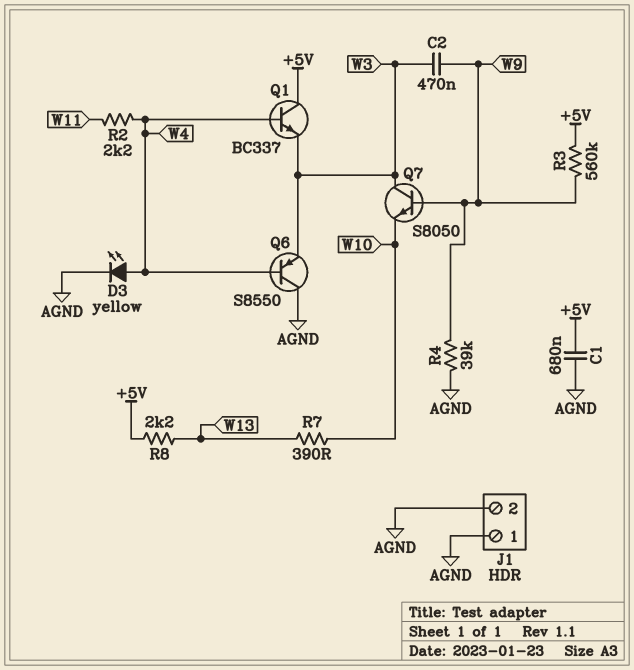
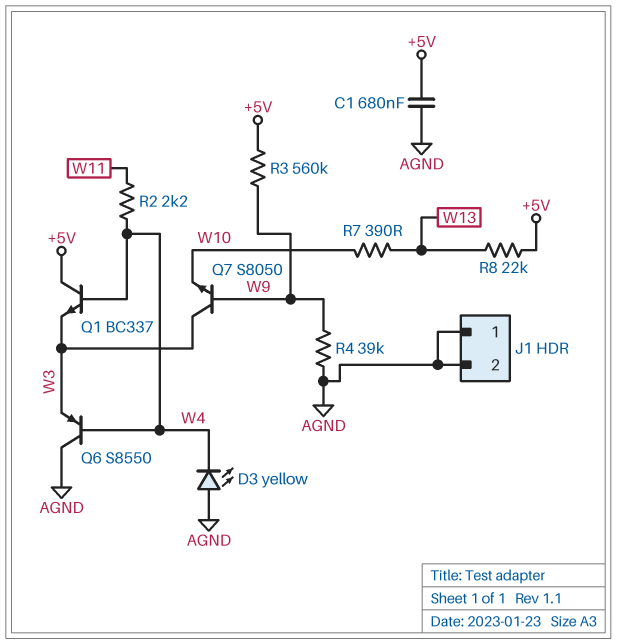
C2: 470nF (W3, W9) -> none
D3: LED yellow (A W4, K AGND) -> LED yellow (A AGND, K W4)
R8: 2.2k (+5V, W13) -> 22k (+5V, W13)

